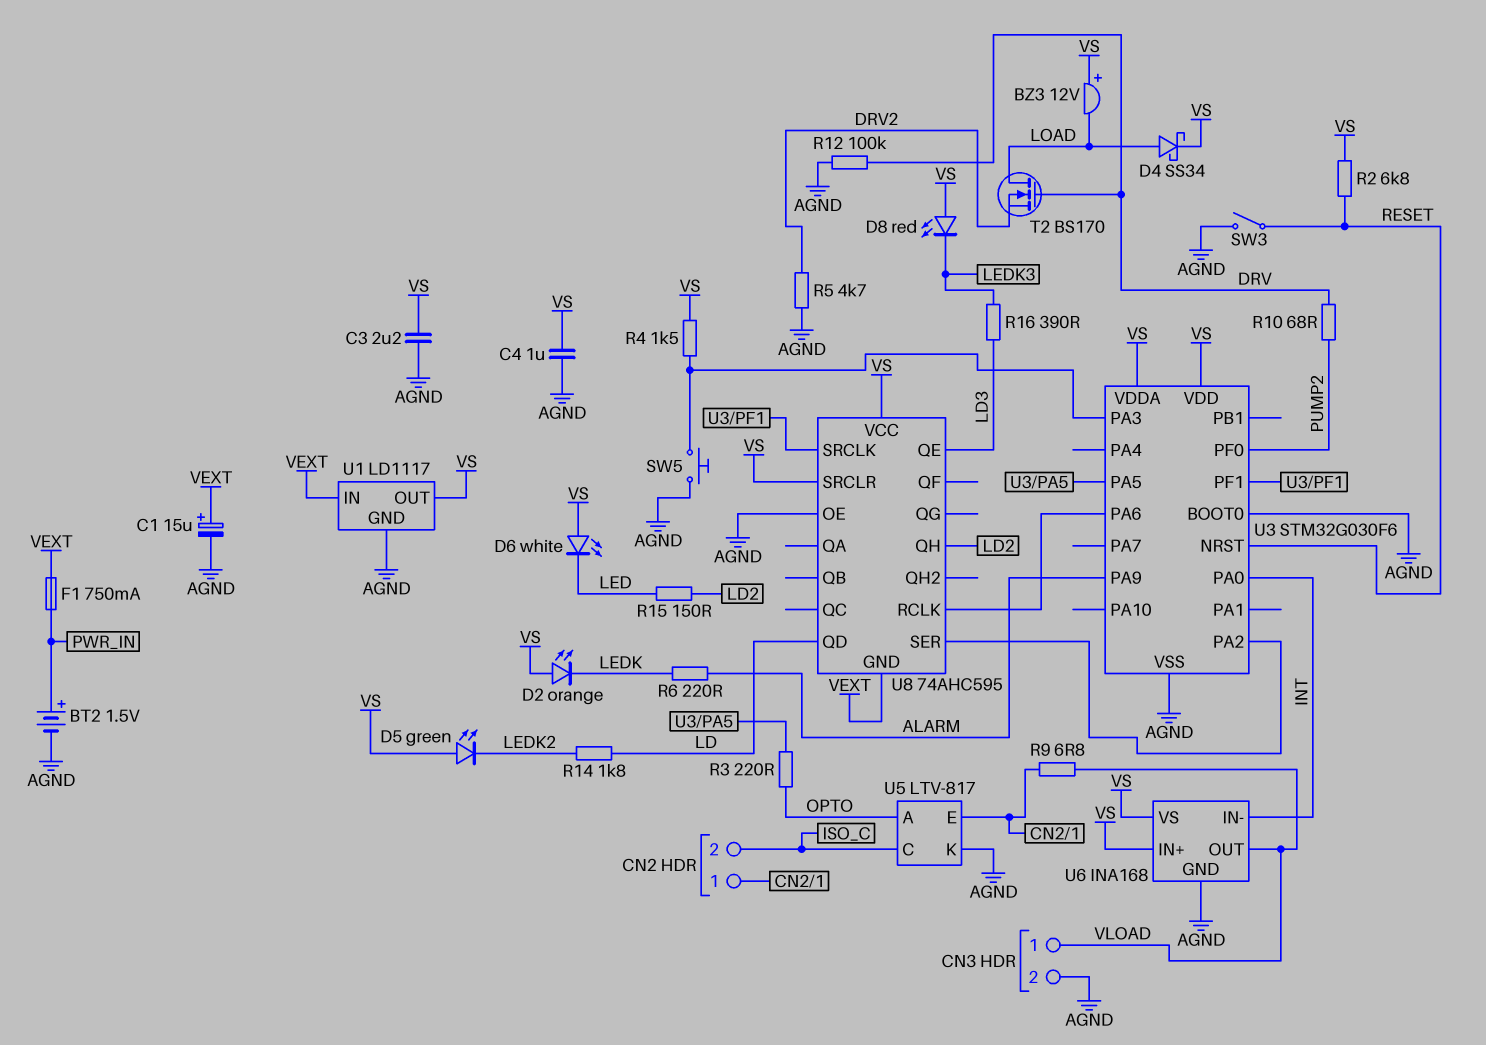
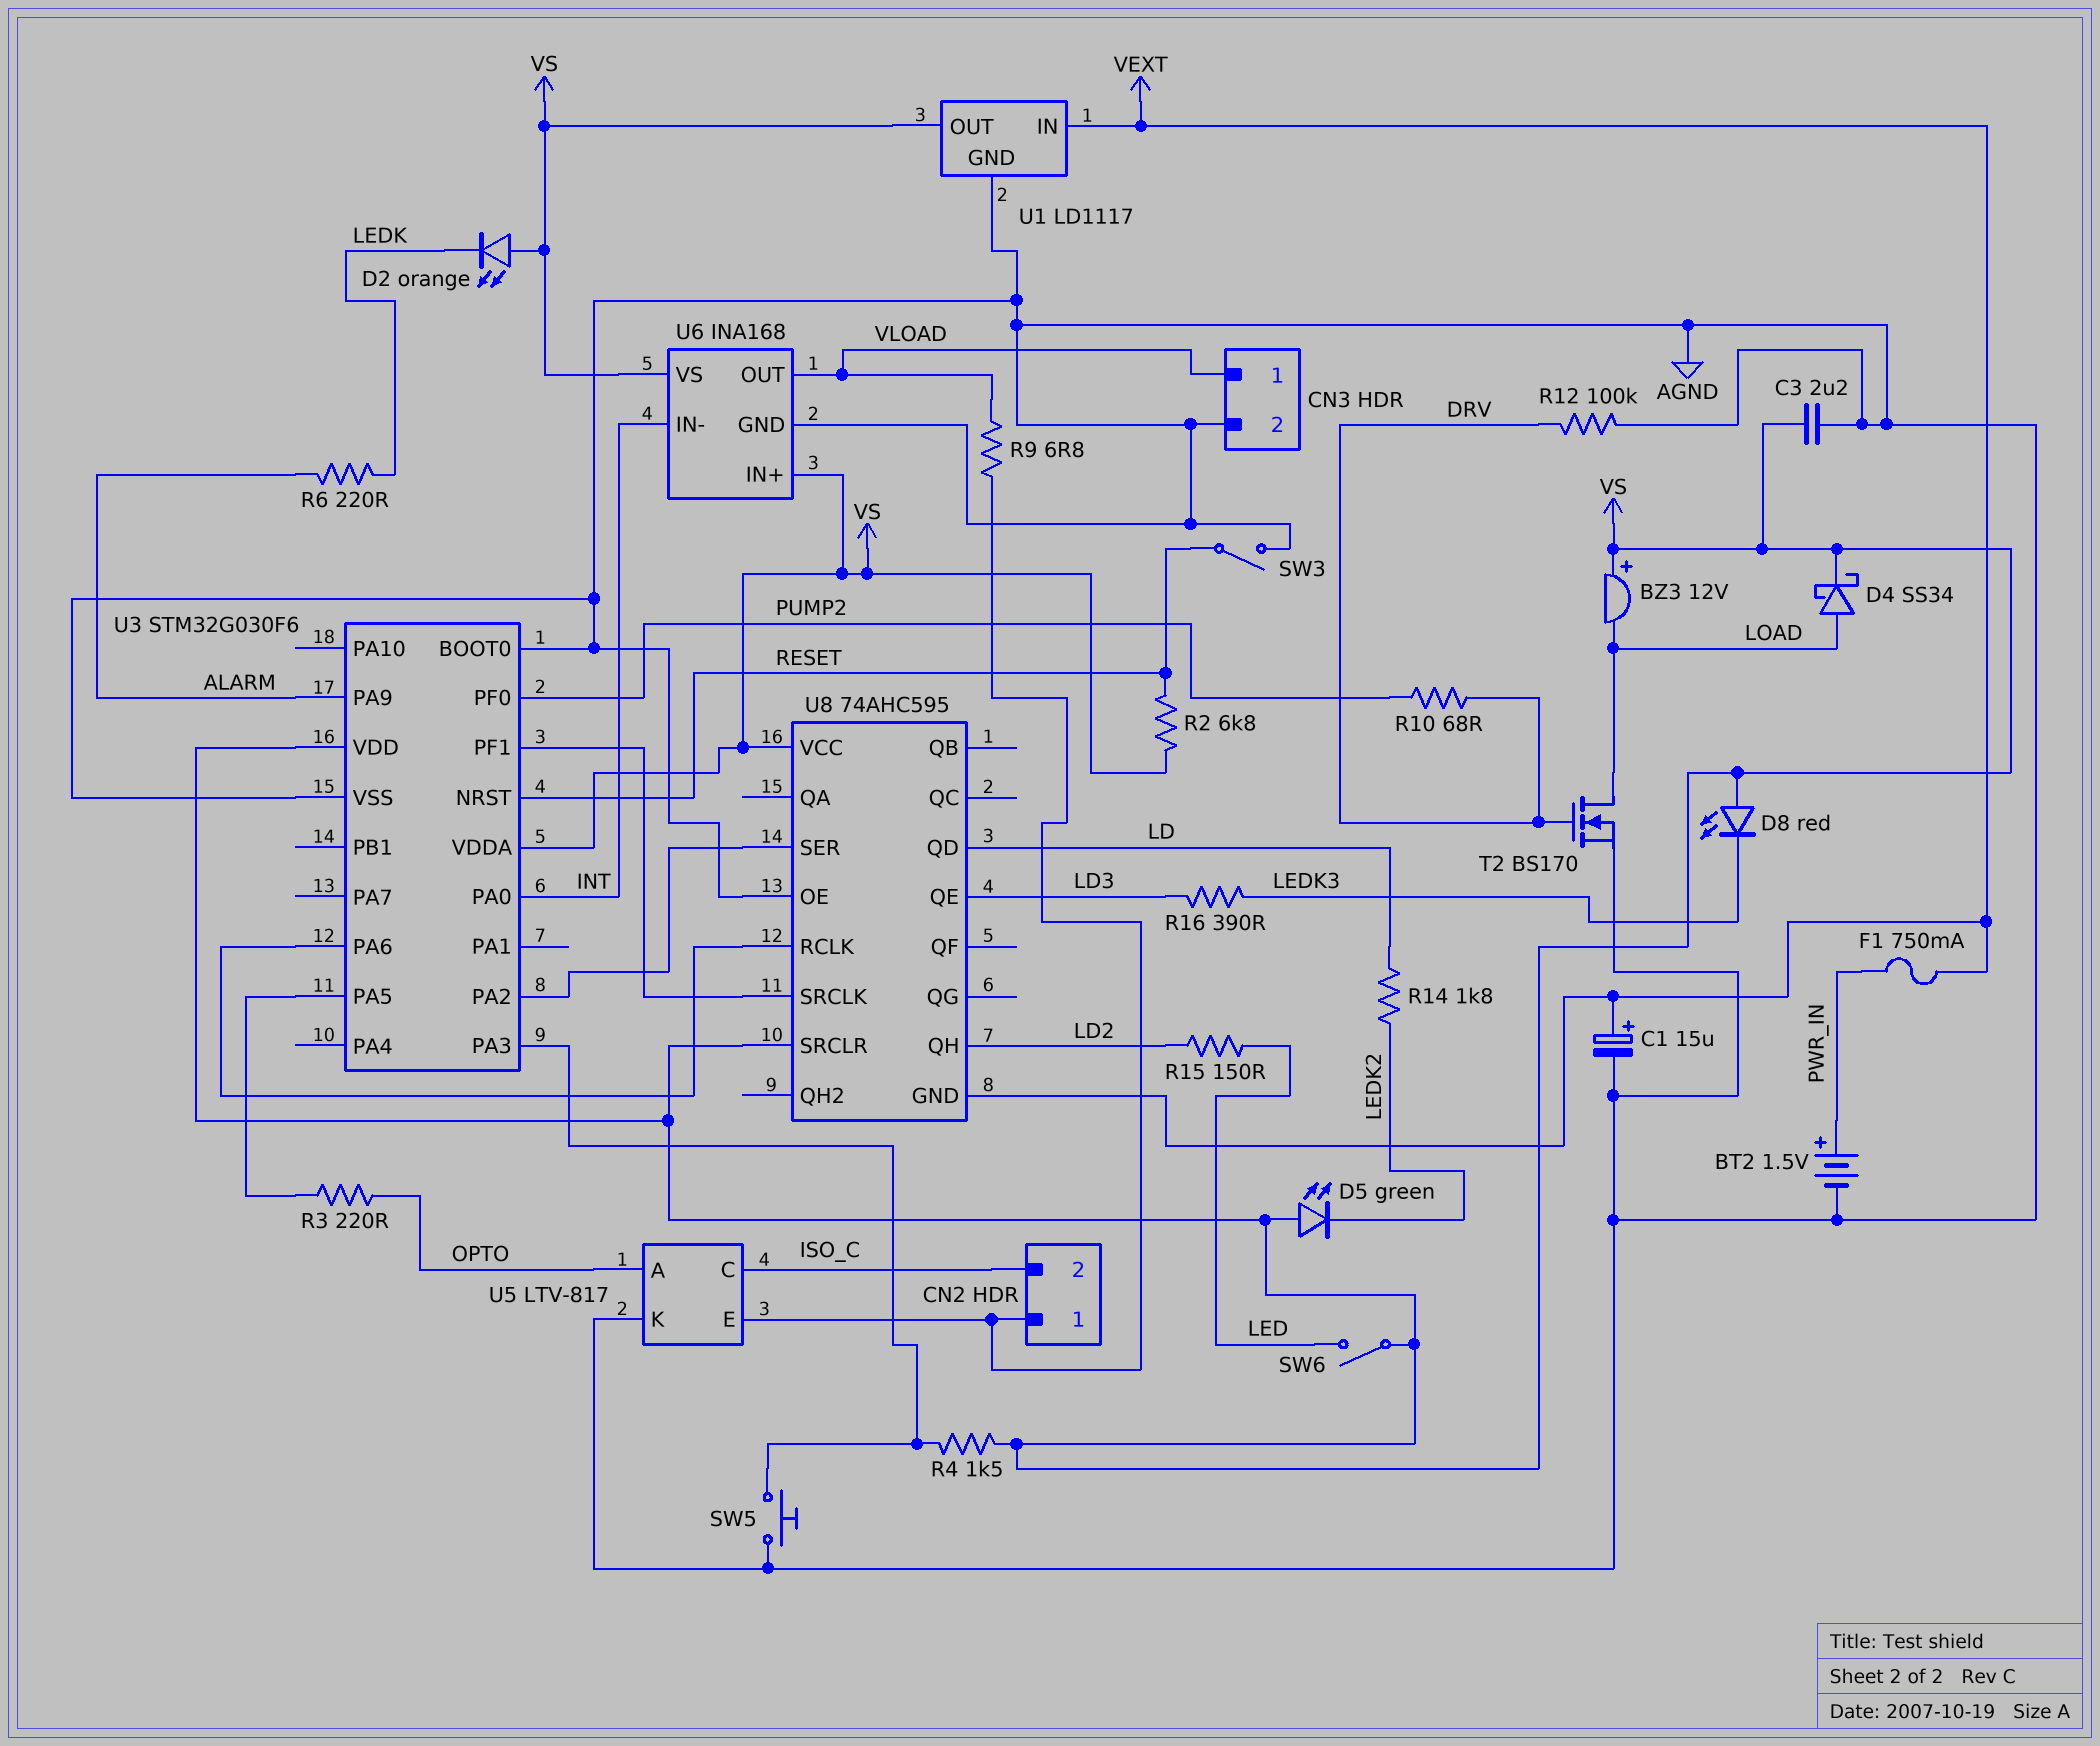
C4: 1uF (AGND, VS) -> none
D6: LED white (A VS, K LED) -> none
R5: 4.7k (AGND, DRV2) -> none
SW6: none -> switch (LED, VS)
T2: NMOS BS170 (G DRV, D LOAD, S DRV2) -> NMOS BS170 (G DRV, D LOAD, S AGND)

